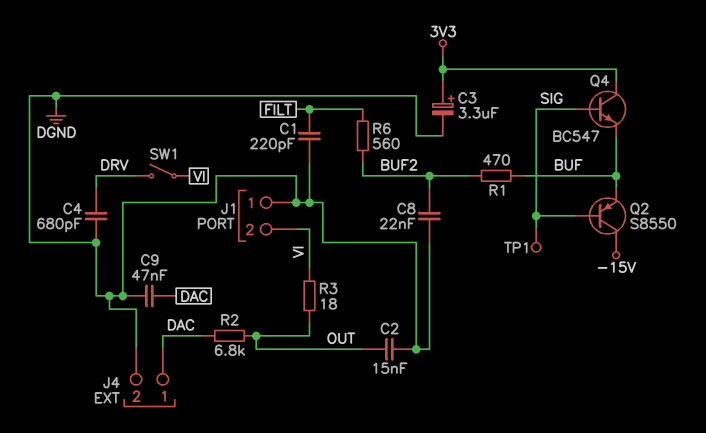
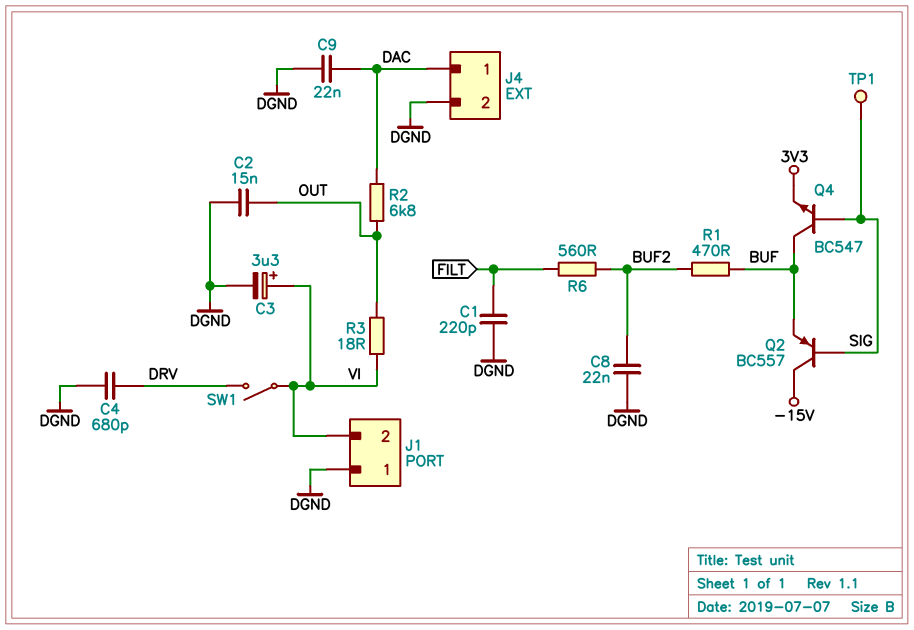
C3: 3.3uF (plus 3V3, minus DGND) -> 3.3uF (plus VI, minus DGND)
C9: 47nF (DAC, DGND) -> 22nF (DAC, DGND)
Q2: PNP S8550 (B SIG, C -15V, E BUF) -> PNP BC557 (B SIG, C -15V, E BUF)
Q4: NPN BC547 (B SIG, C 3V3, E BUF) -> NPN BC547 (B SIG, C BUF, E 3V3)

